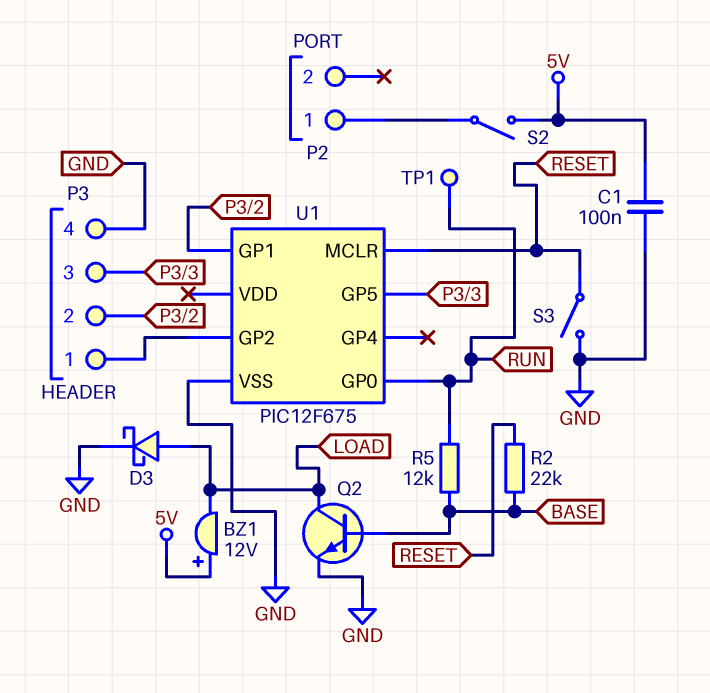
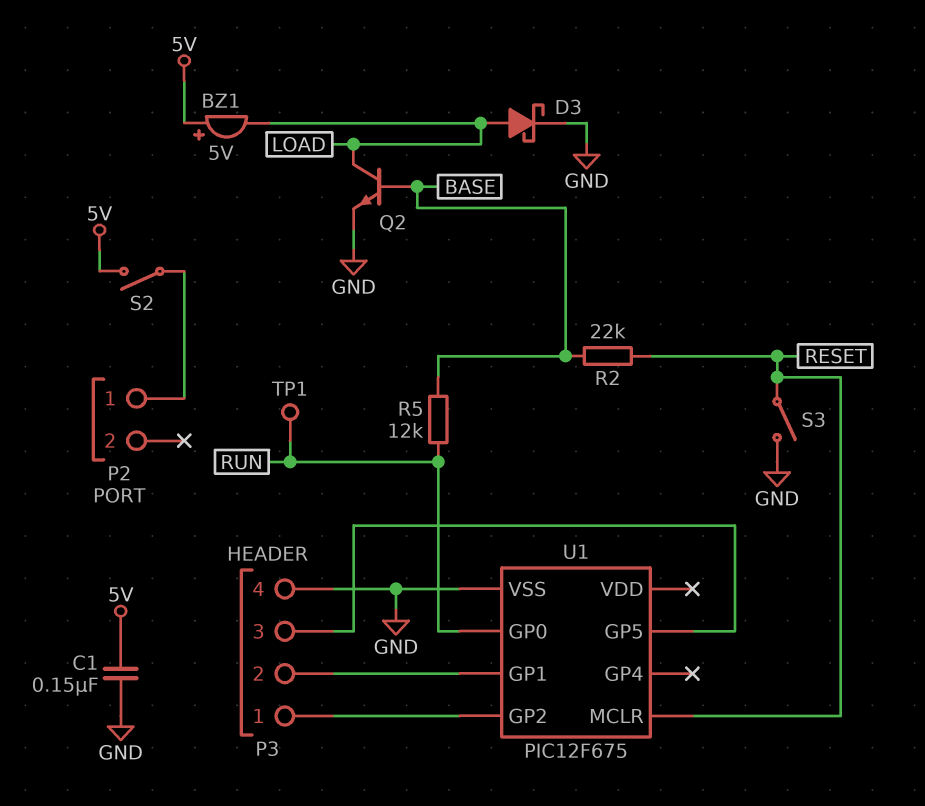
BZ1: buzzer 12V (plus 5V, minus LOAD) -> buzzer 5V (plus 5V, minus LOAD)
C1: 100nF (5V, GND) -> 150nF (5V, GND)

